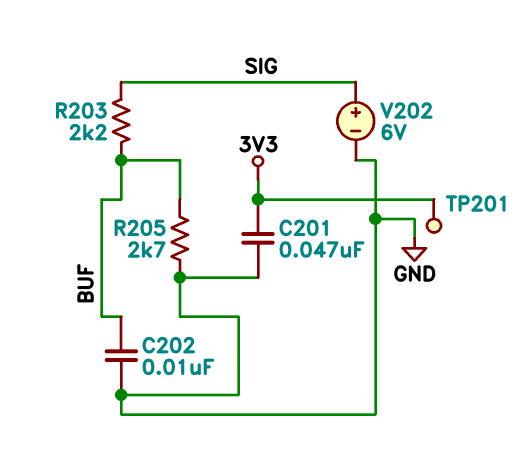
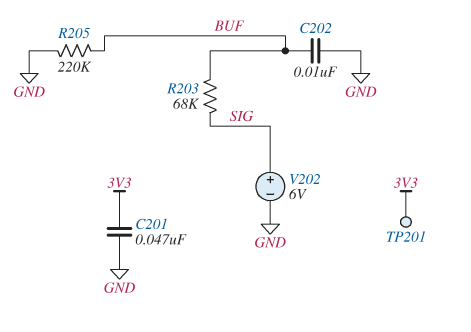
R203: 2.2k (BUF, SIG) -> 68k (BUF, SIG)
R205: 2.7k (BUF, GND) -> 220k (BUF, GND)

